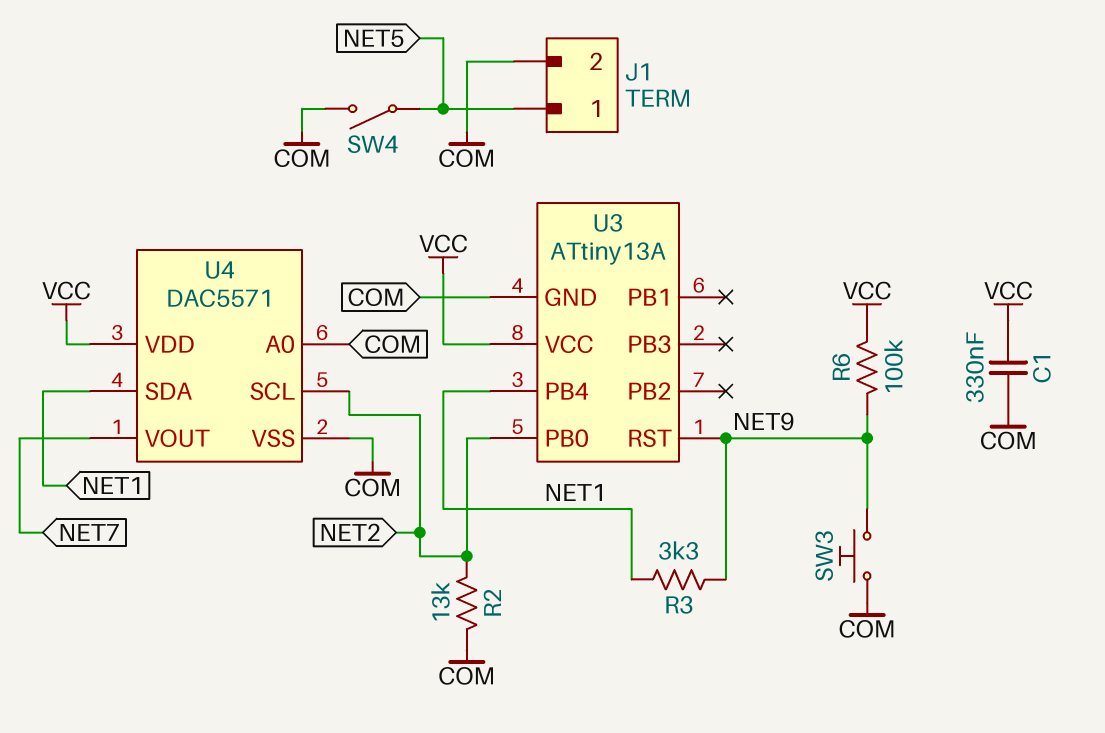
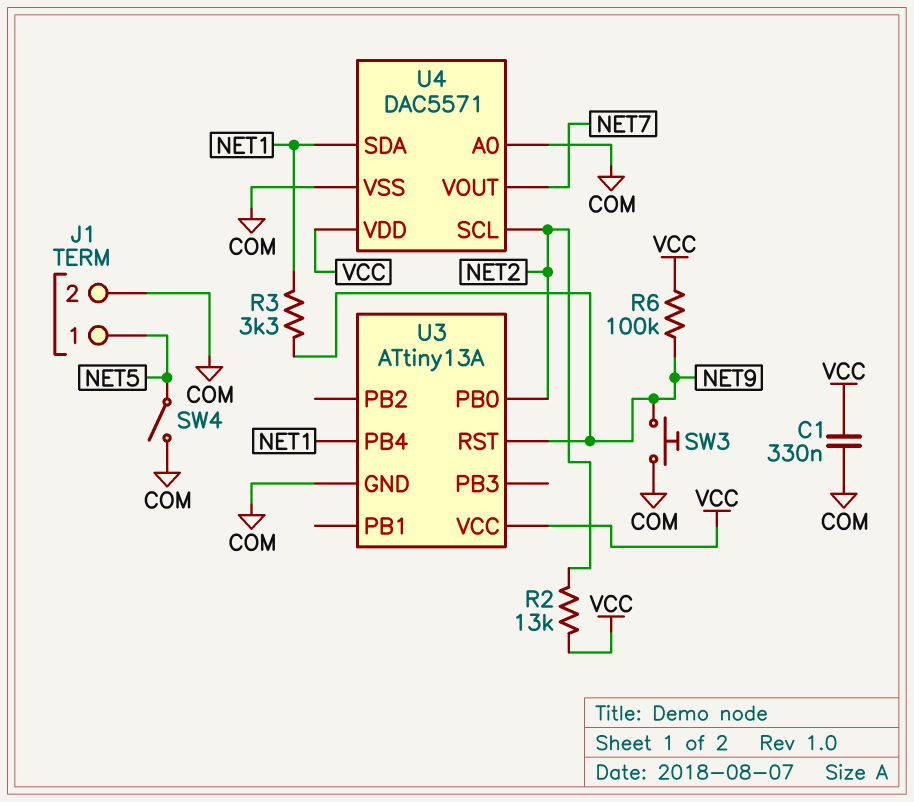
R2: 13k (COM, NET2) -> 13k (NET2, VCC)

